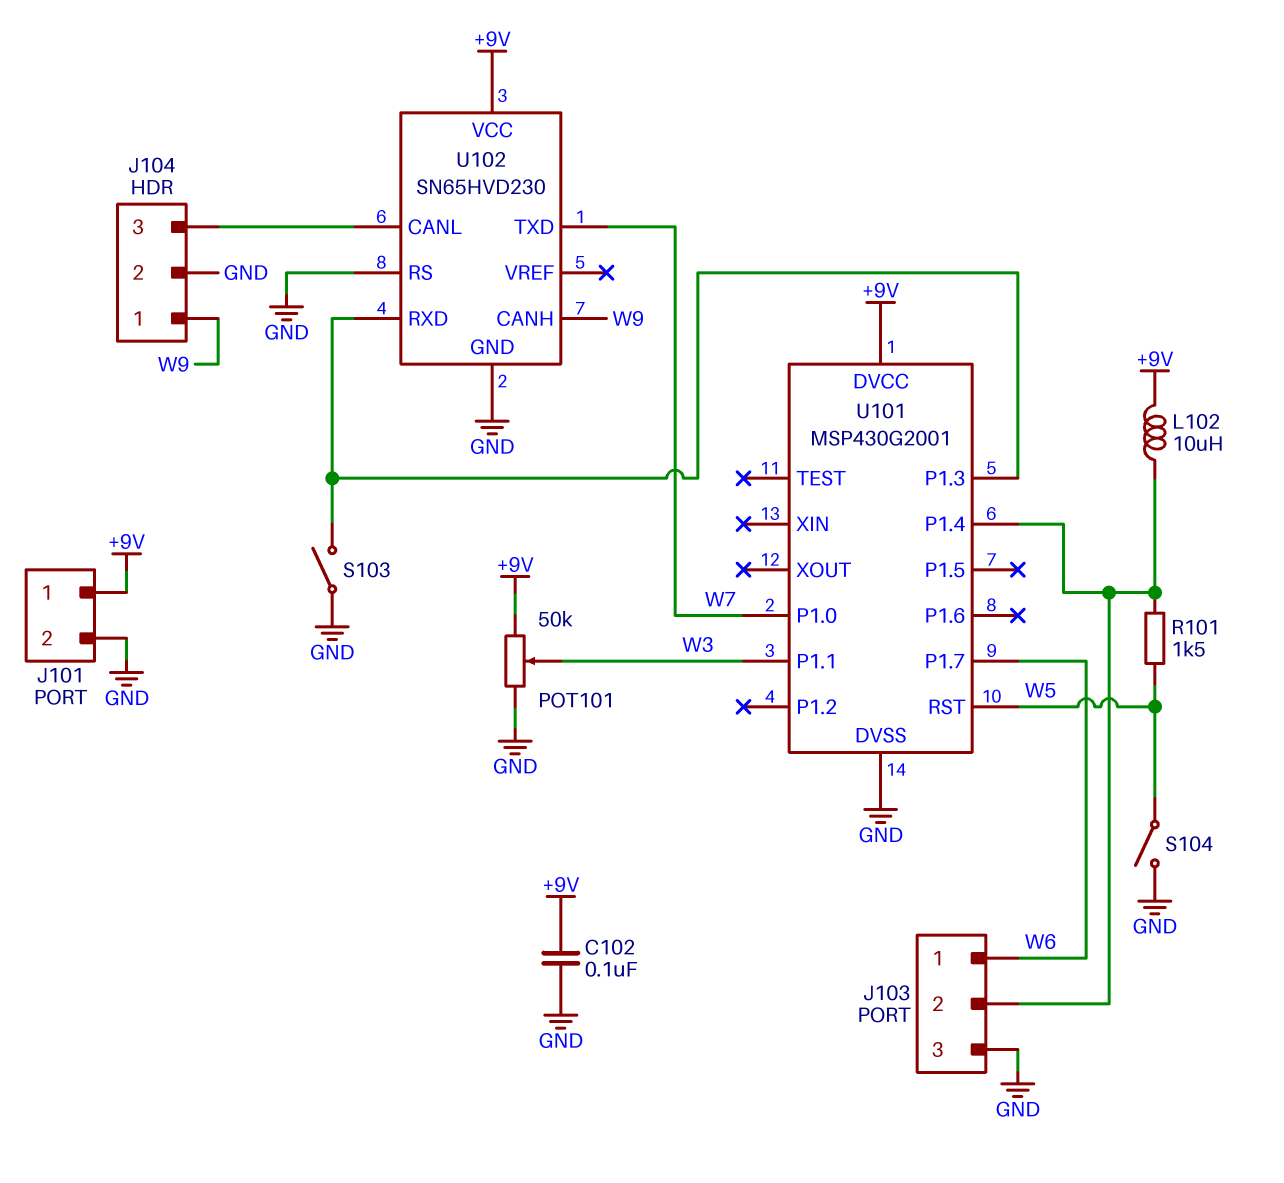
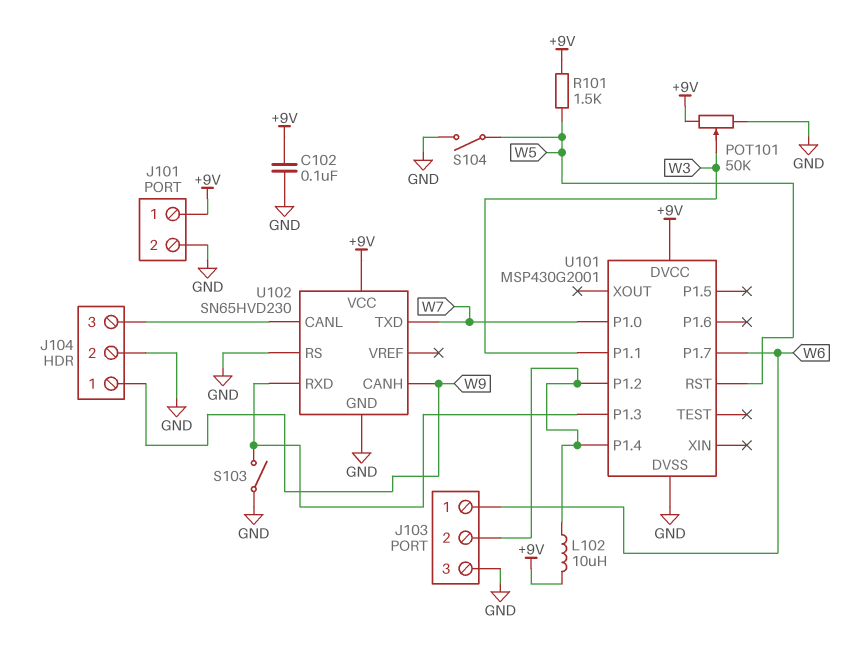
R101: 1.5k (J103/2, W5) -> 1.5k (+9V, W5)
U101 pin P1.2: none -> J103/2

